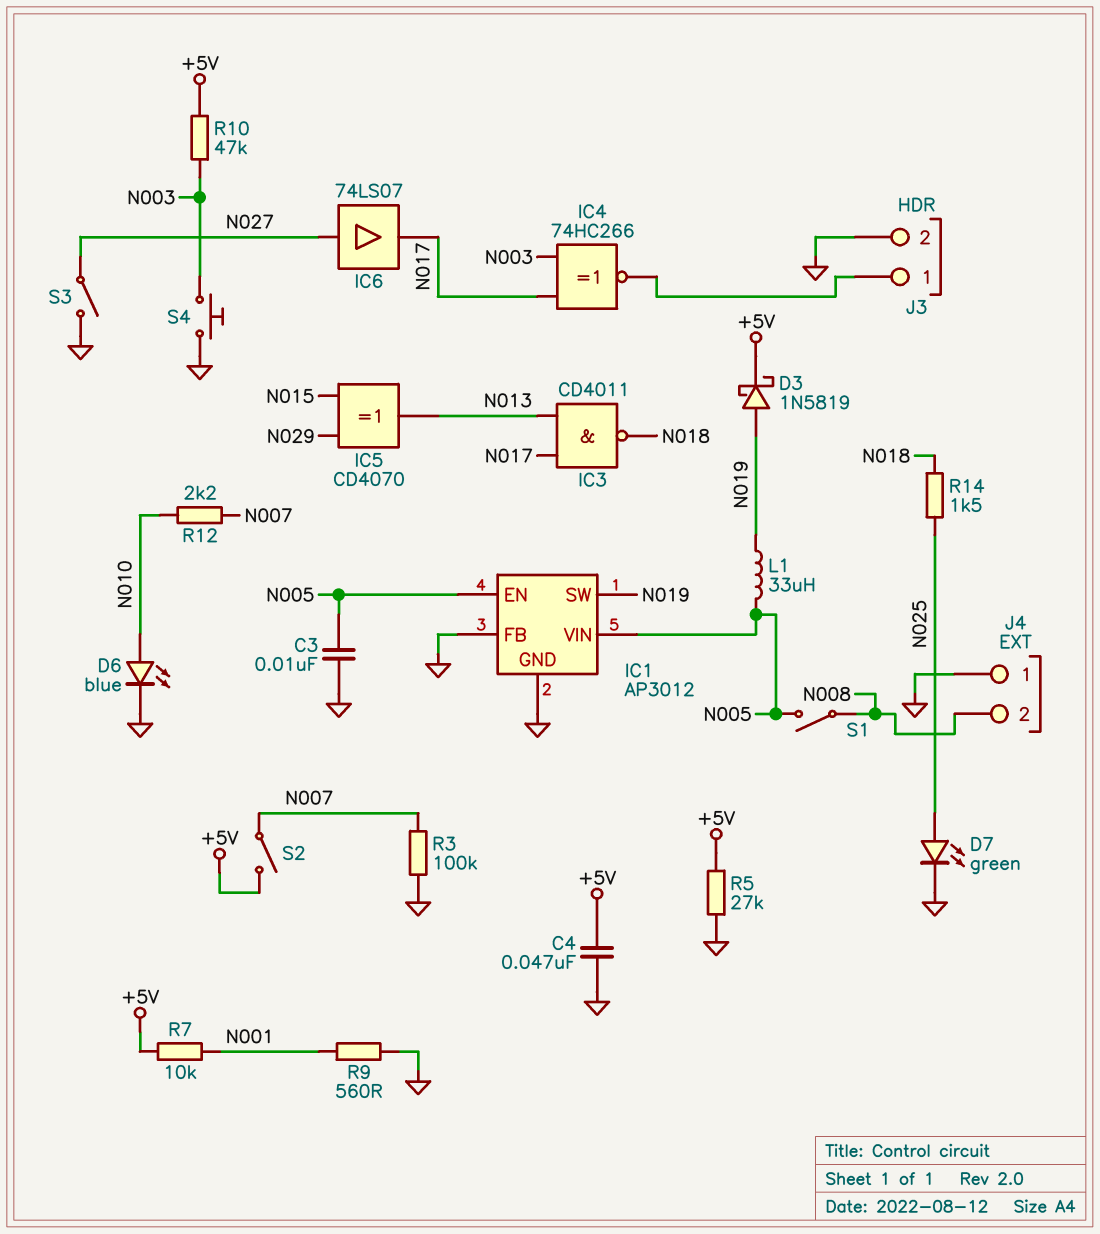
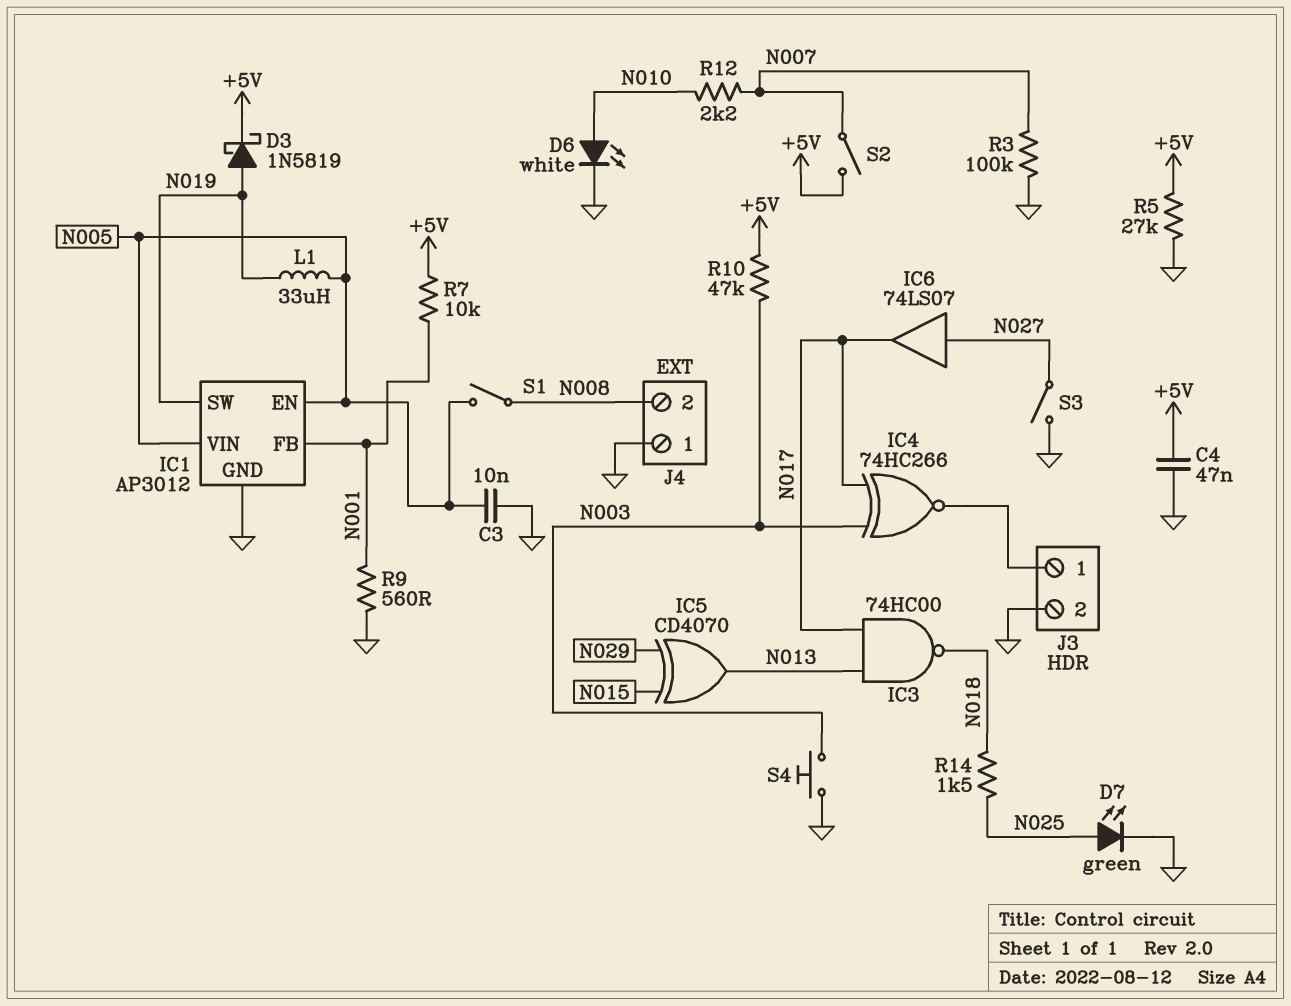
D6: LED blue (A N010, K GND) -> LED white (A N010, K GND)
IC1 pin FB: GND -> N001
IC3: NAND CD4011 (in N013, in N017, out N018) -> NAND 74HC00 (in N013, in N017, out N018)

